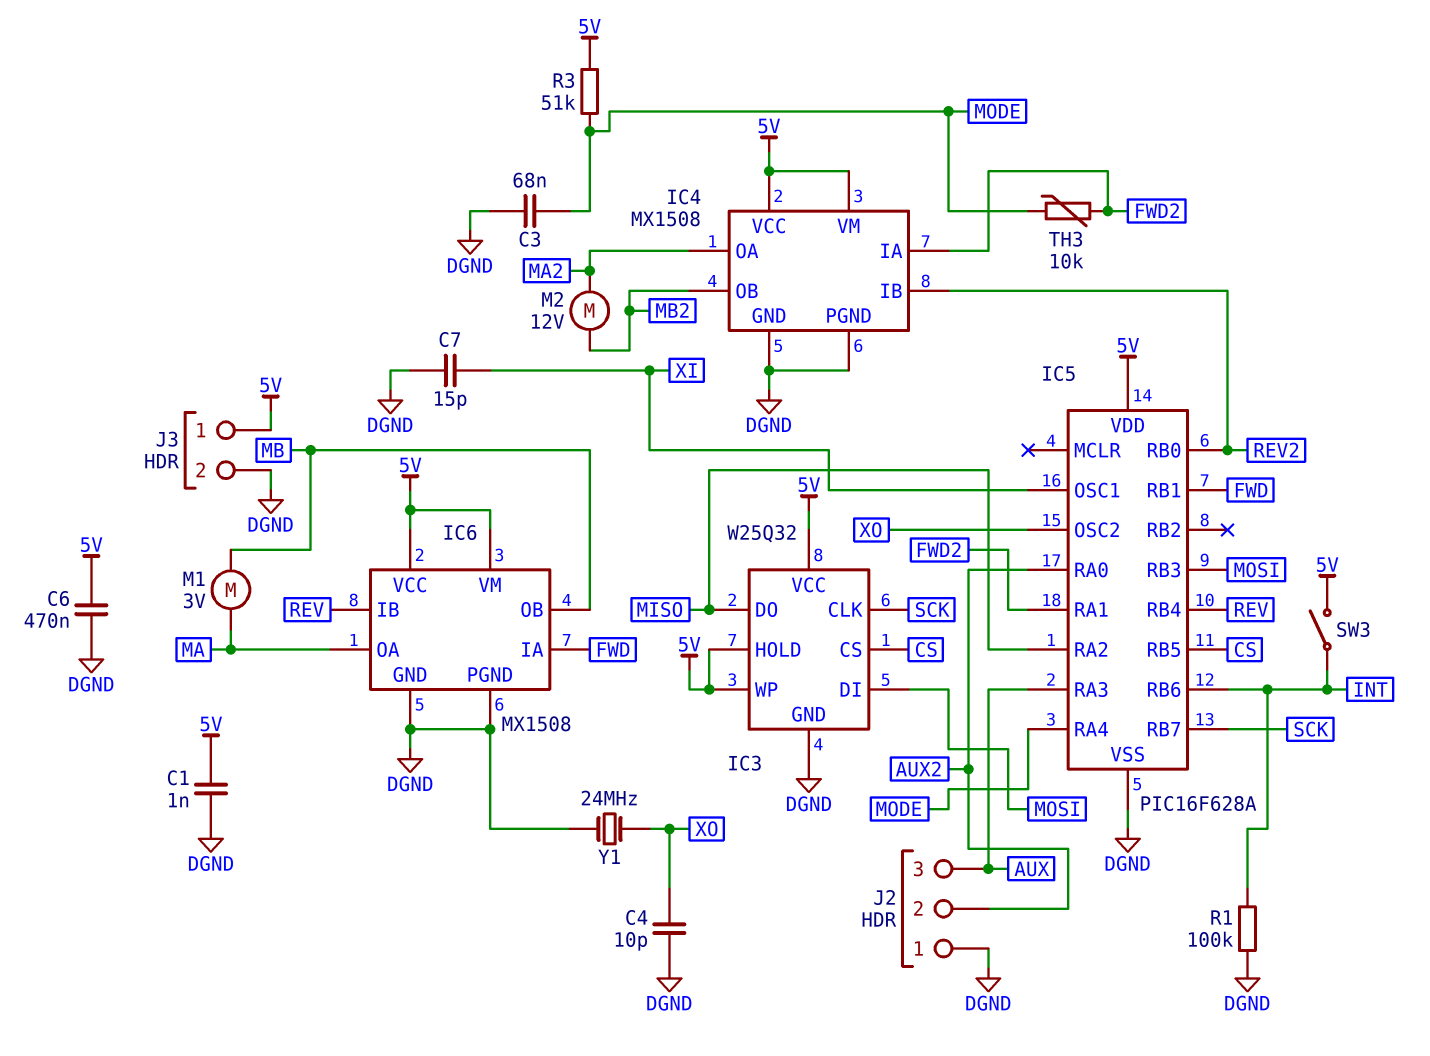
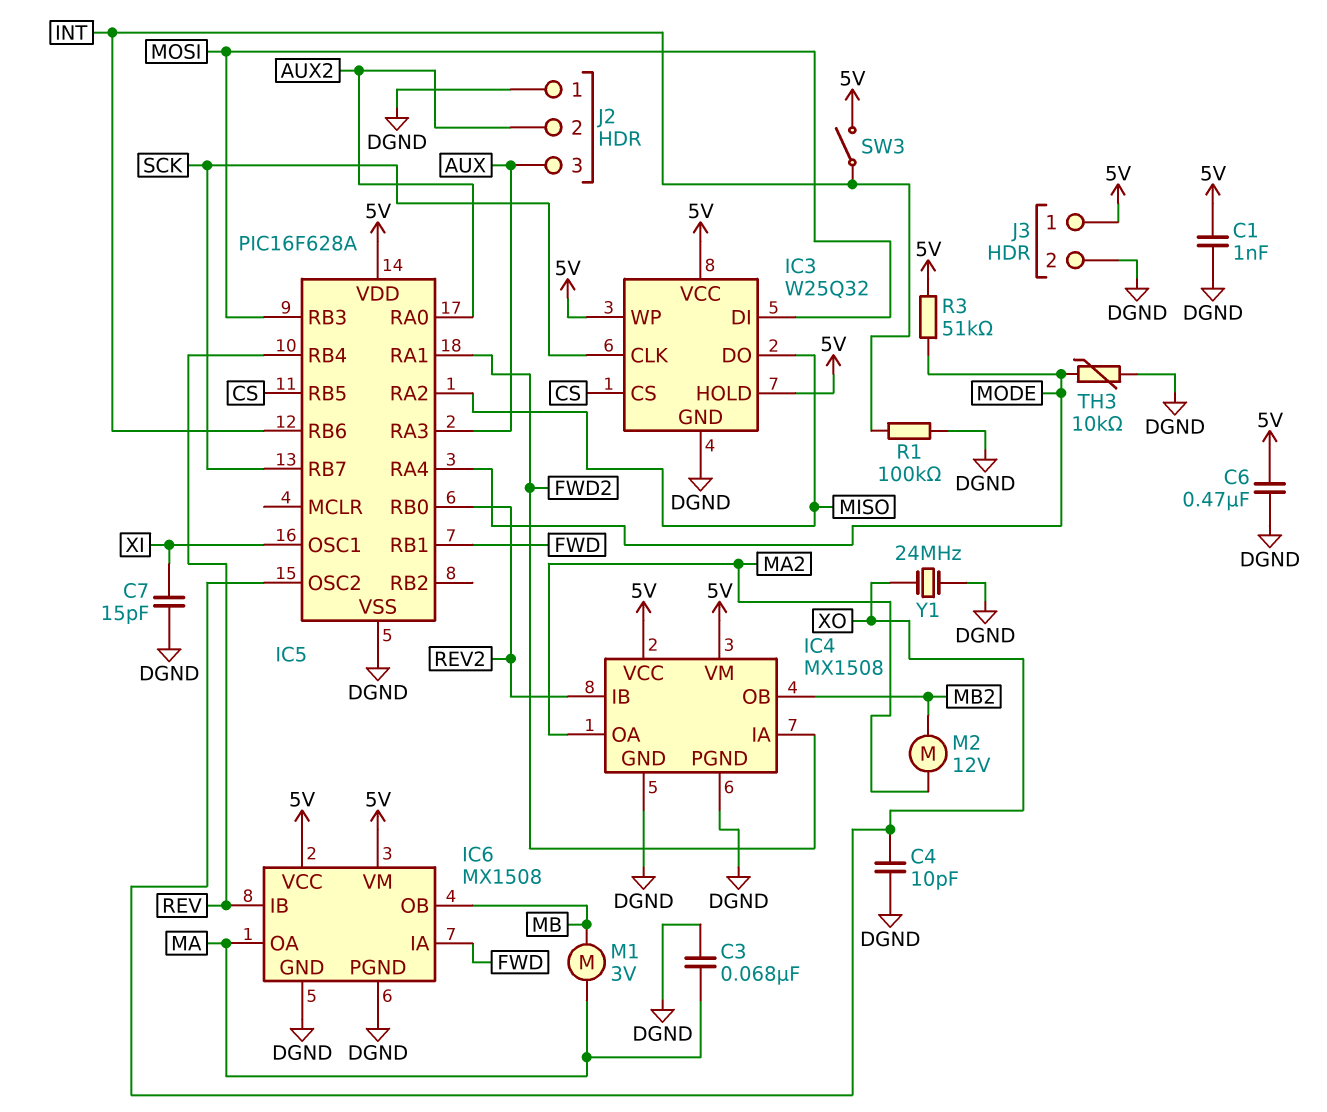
C3: 68nF (DGND, MODE) -> 68nF (DGND, MA)
TH3: 10k (FWD2, MODE) -> 10k (DGND, MODE)

